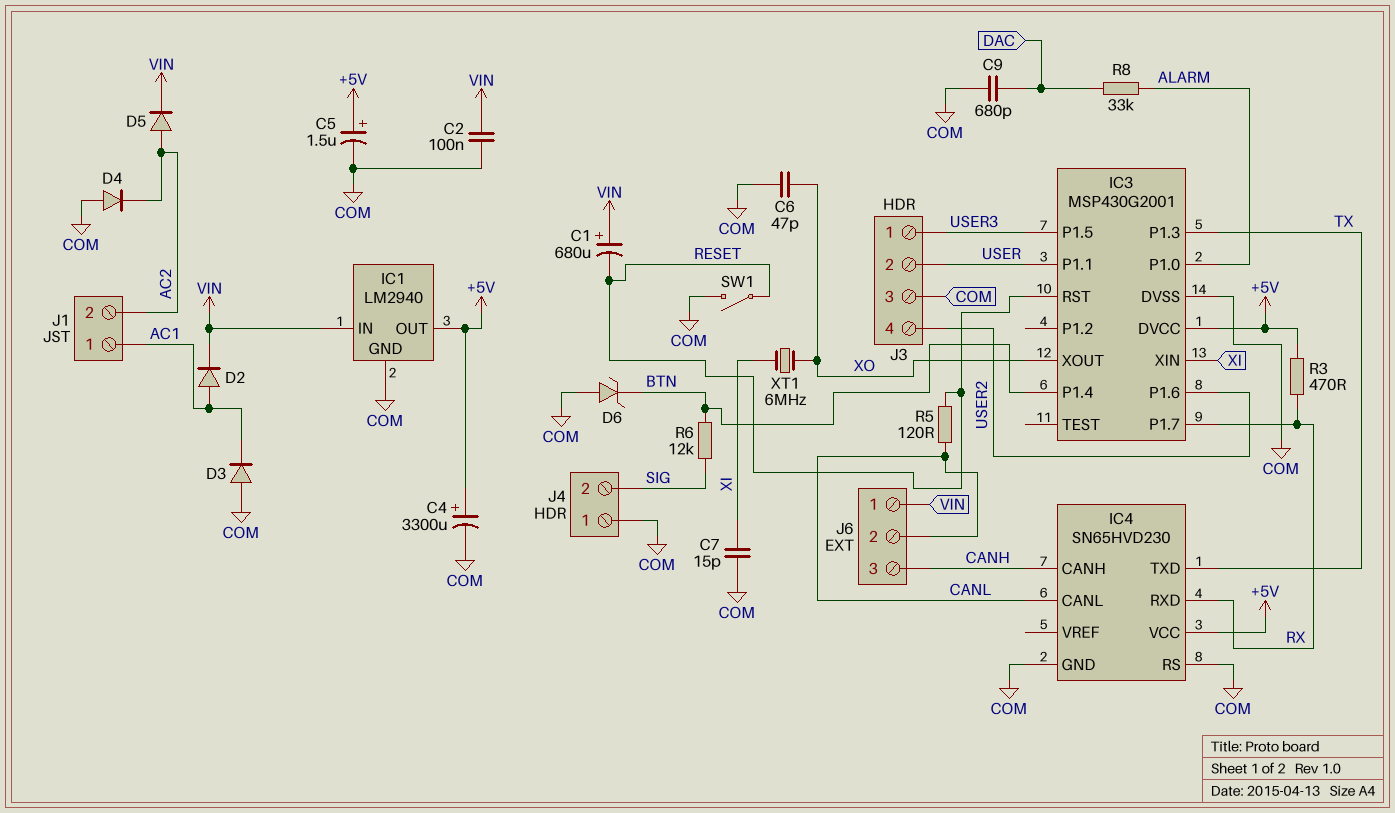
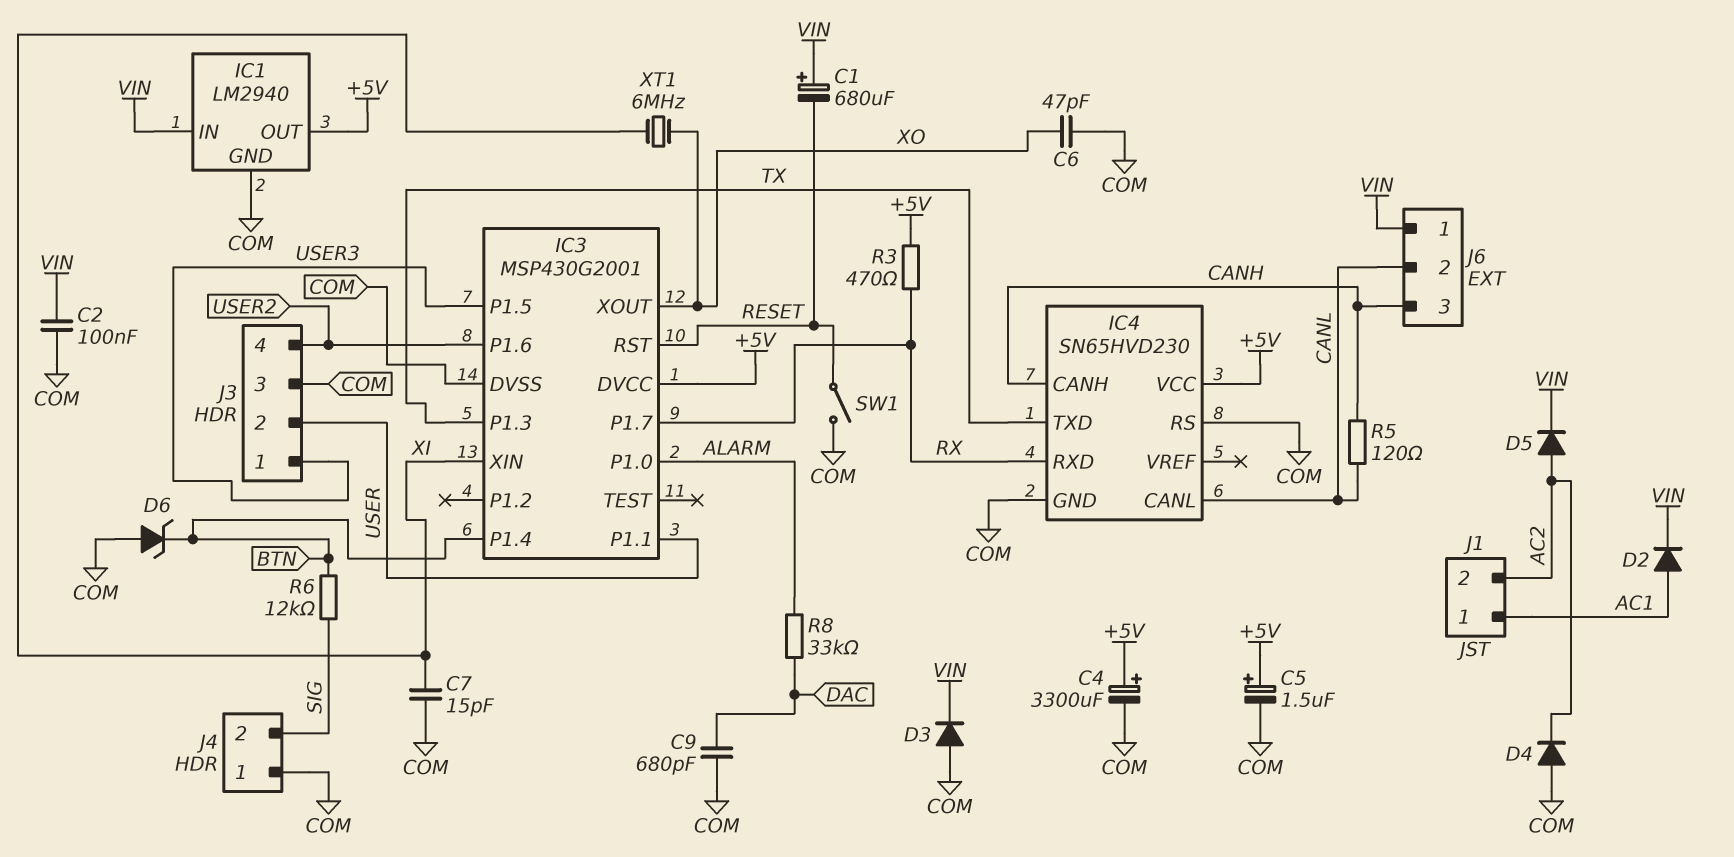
D3: diode (A COM, K AC1) -> diode (A COM, K VIN)
R5: 120 (CANL, RESET) -> 120 (CANH, CANL)

